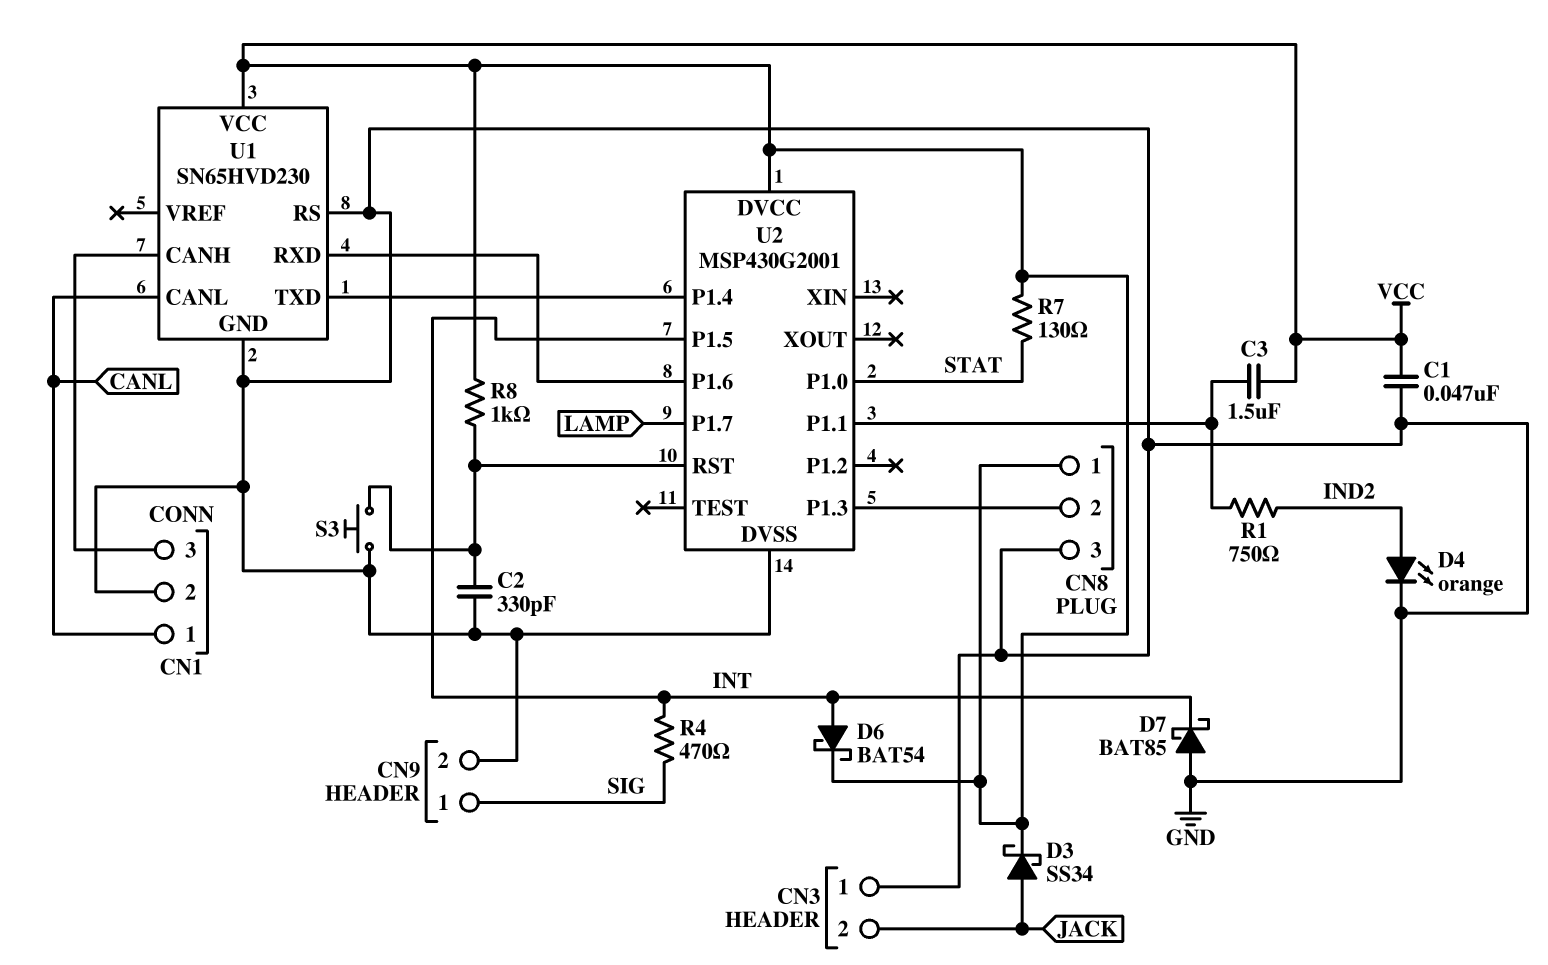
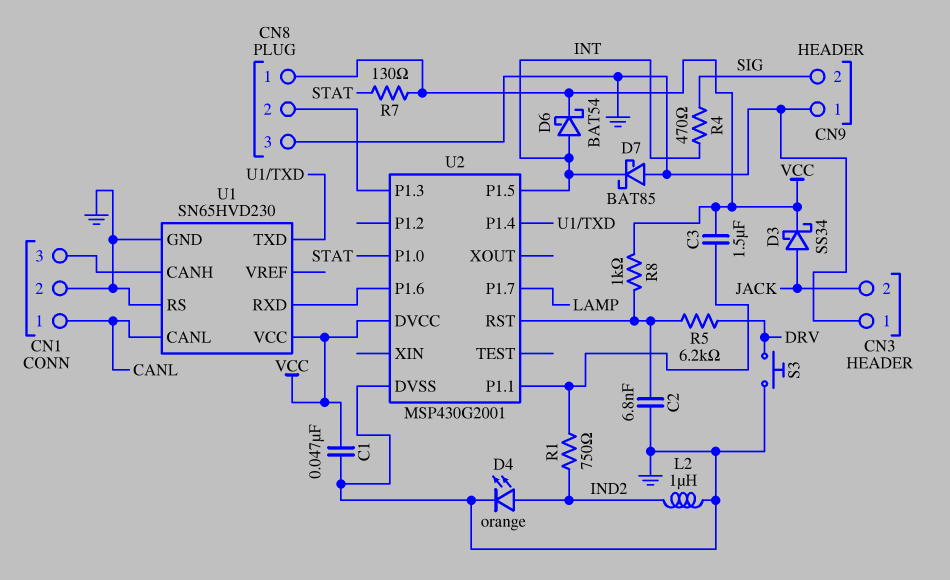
C2: 330pF (GND, U2/RST) -> 6.8nF (GND, U2/RST)
CN9 pin 1: SIG -> GND
CN9 pin 2: GND -> SIG
L2: none -> 1uH (GND, IND2)
R5: none -> 6.2k (DRV, U2/RST)
S3: button (GND, U2/RST) -> button (DRV, GND)

